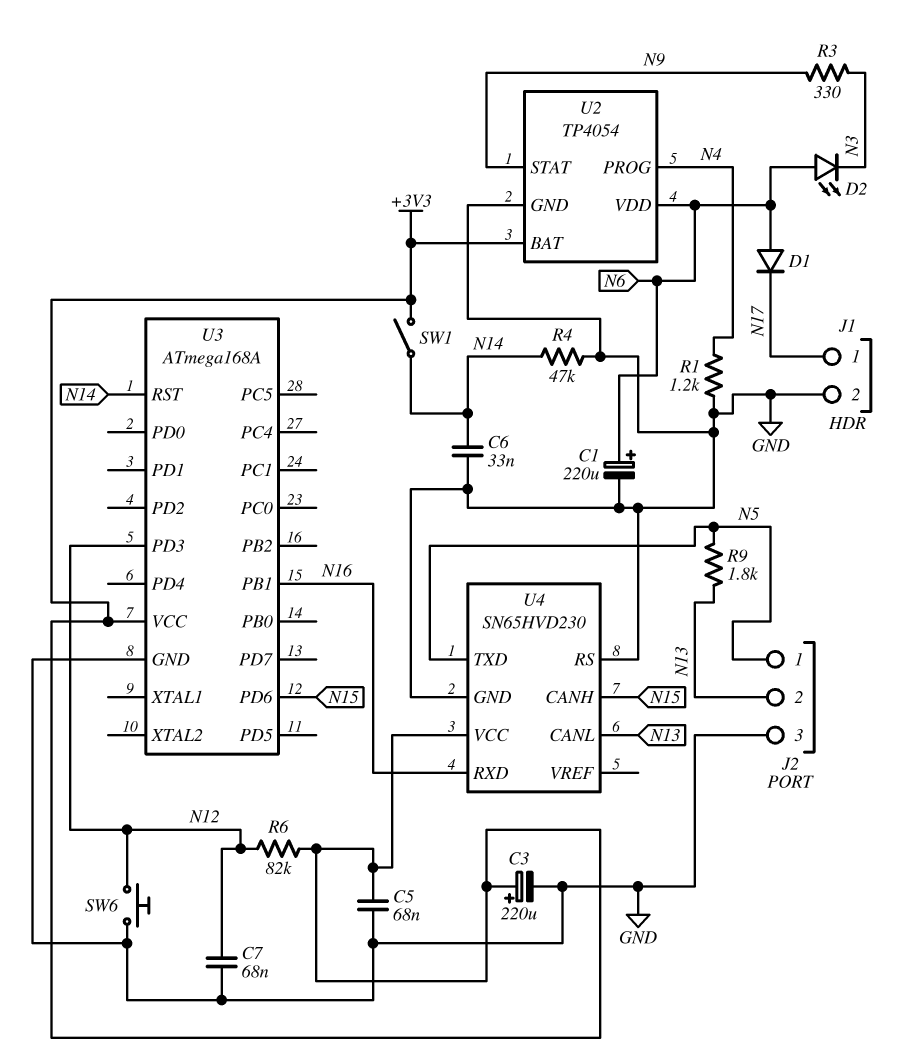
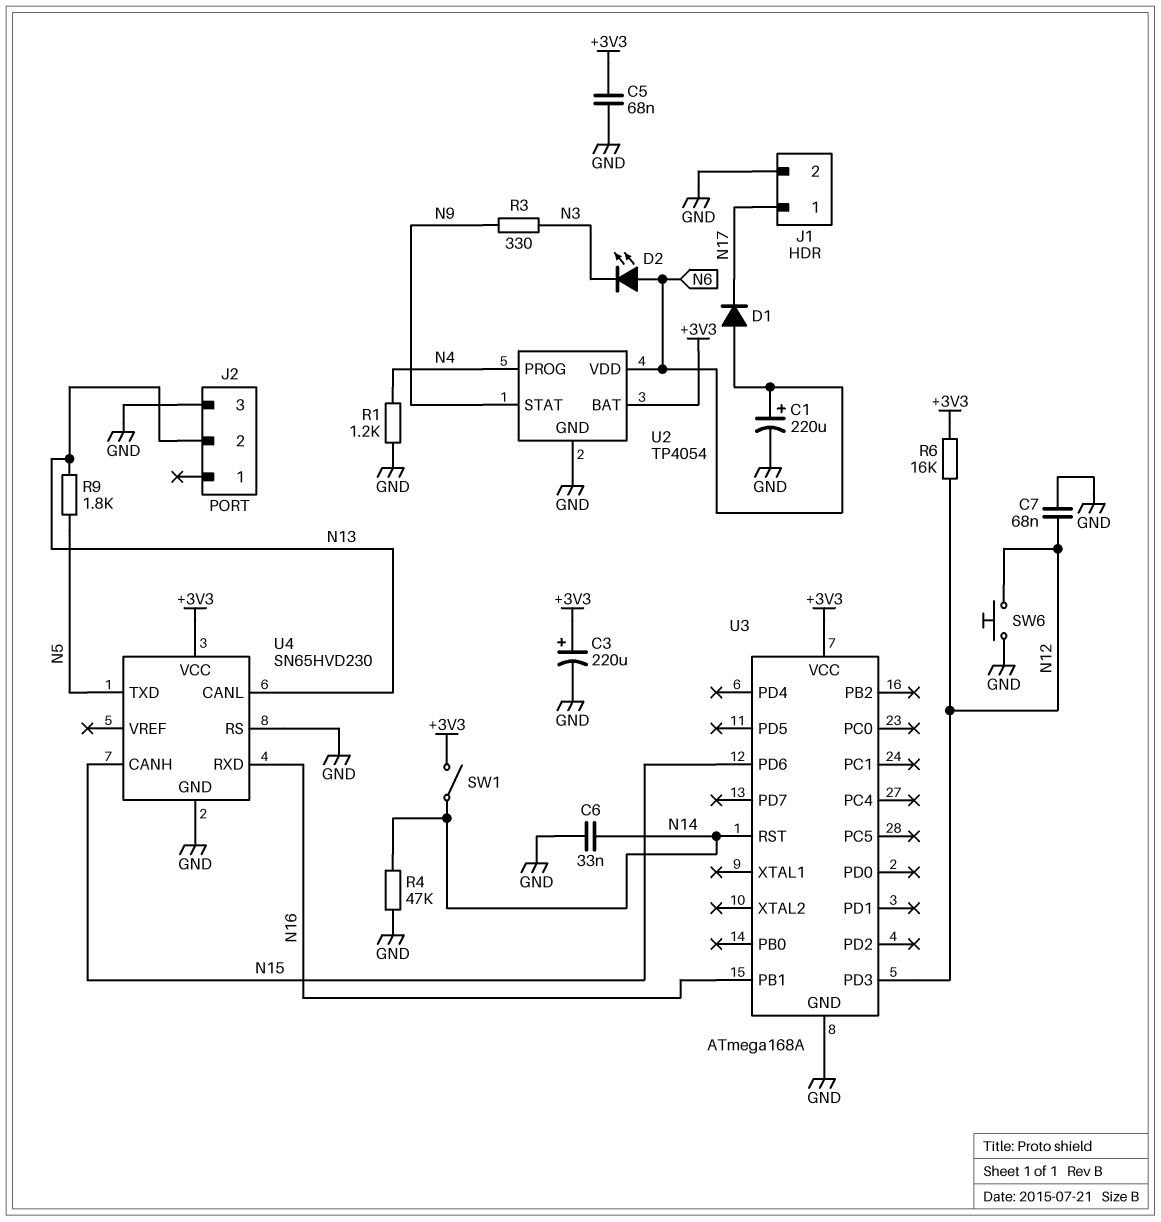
J2 pin 1: N5 -> none
R6: 82k (+3V3, N12) -> 16k (+3V3, N12)

